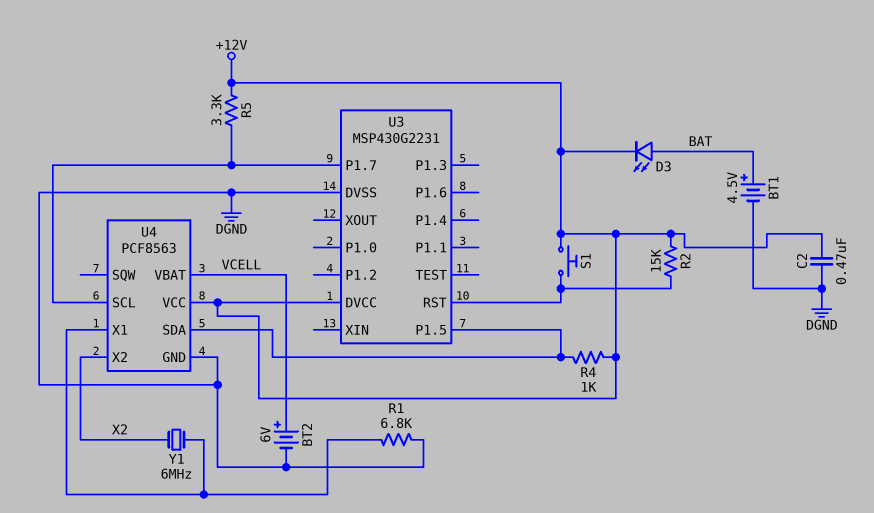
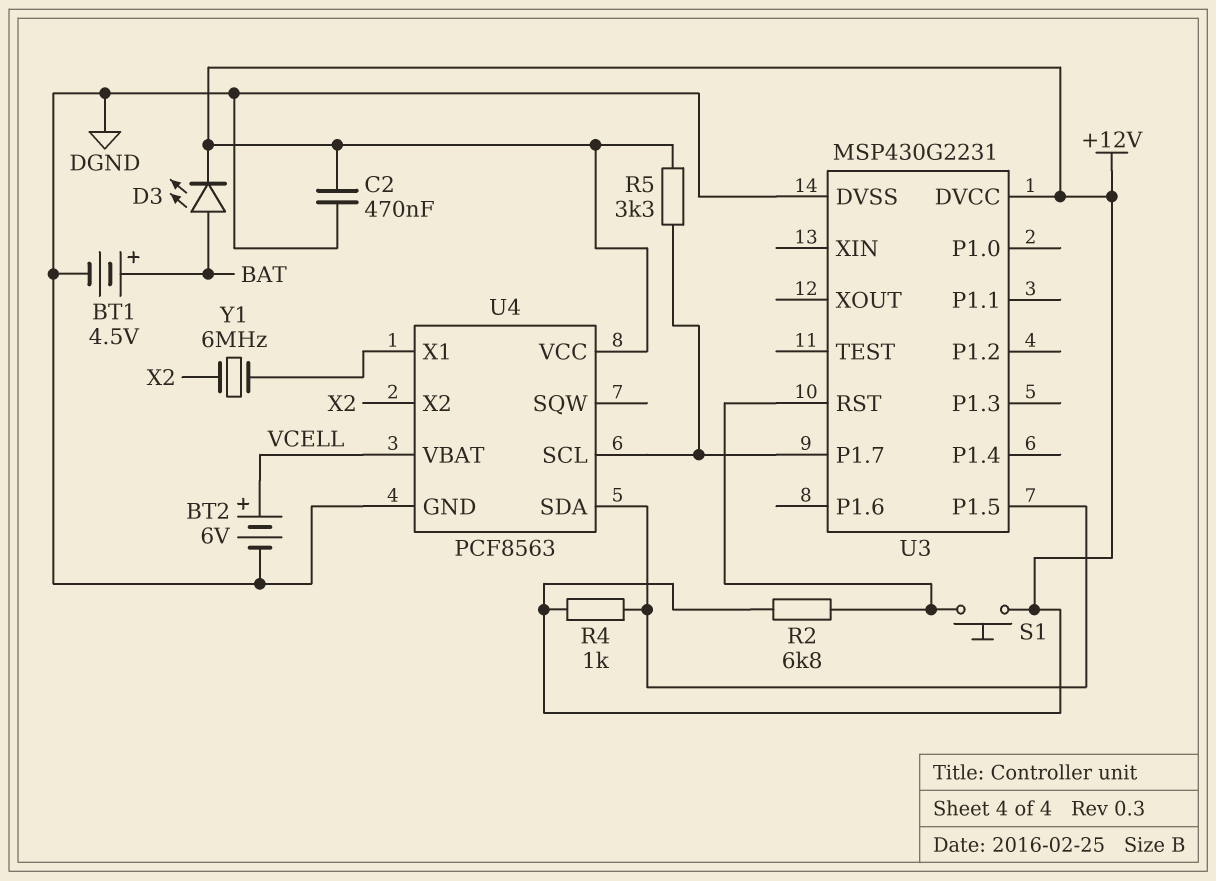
R1: 6.8k (DGND, U4/X1) -> none
R2: 15k (+12V, U3/RST) -> 6.8k (+12V, U3/RST)

